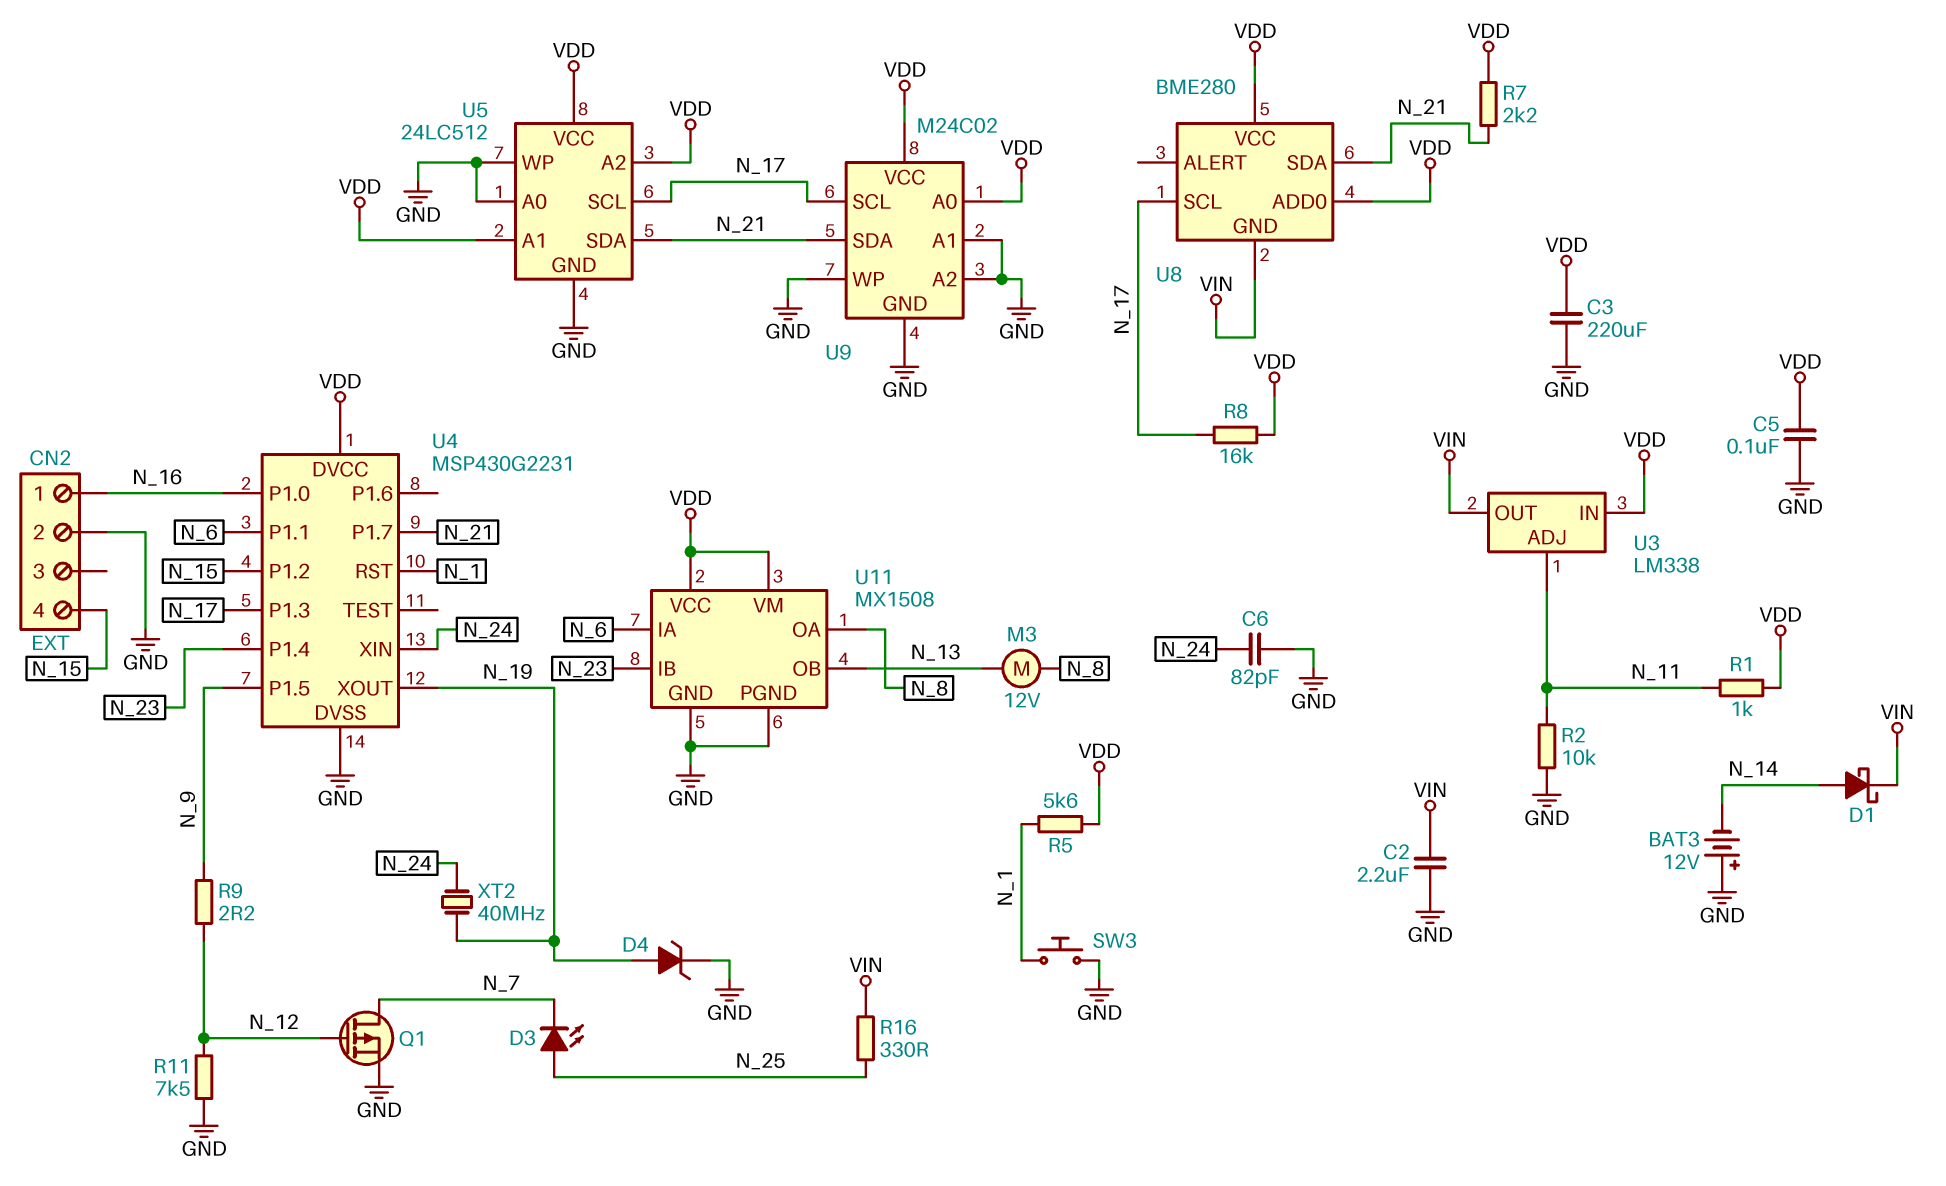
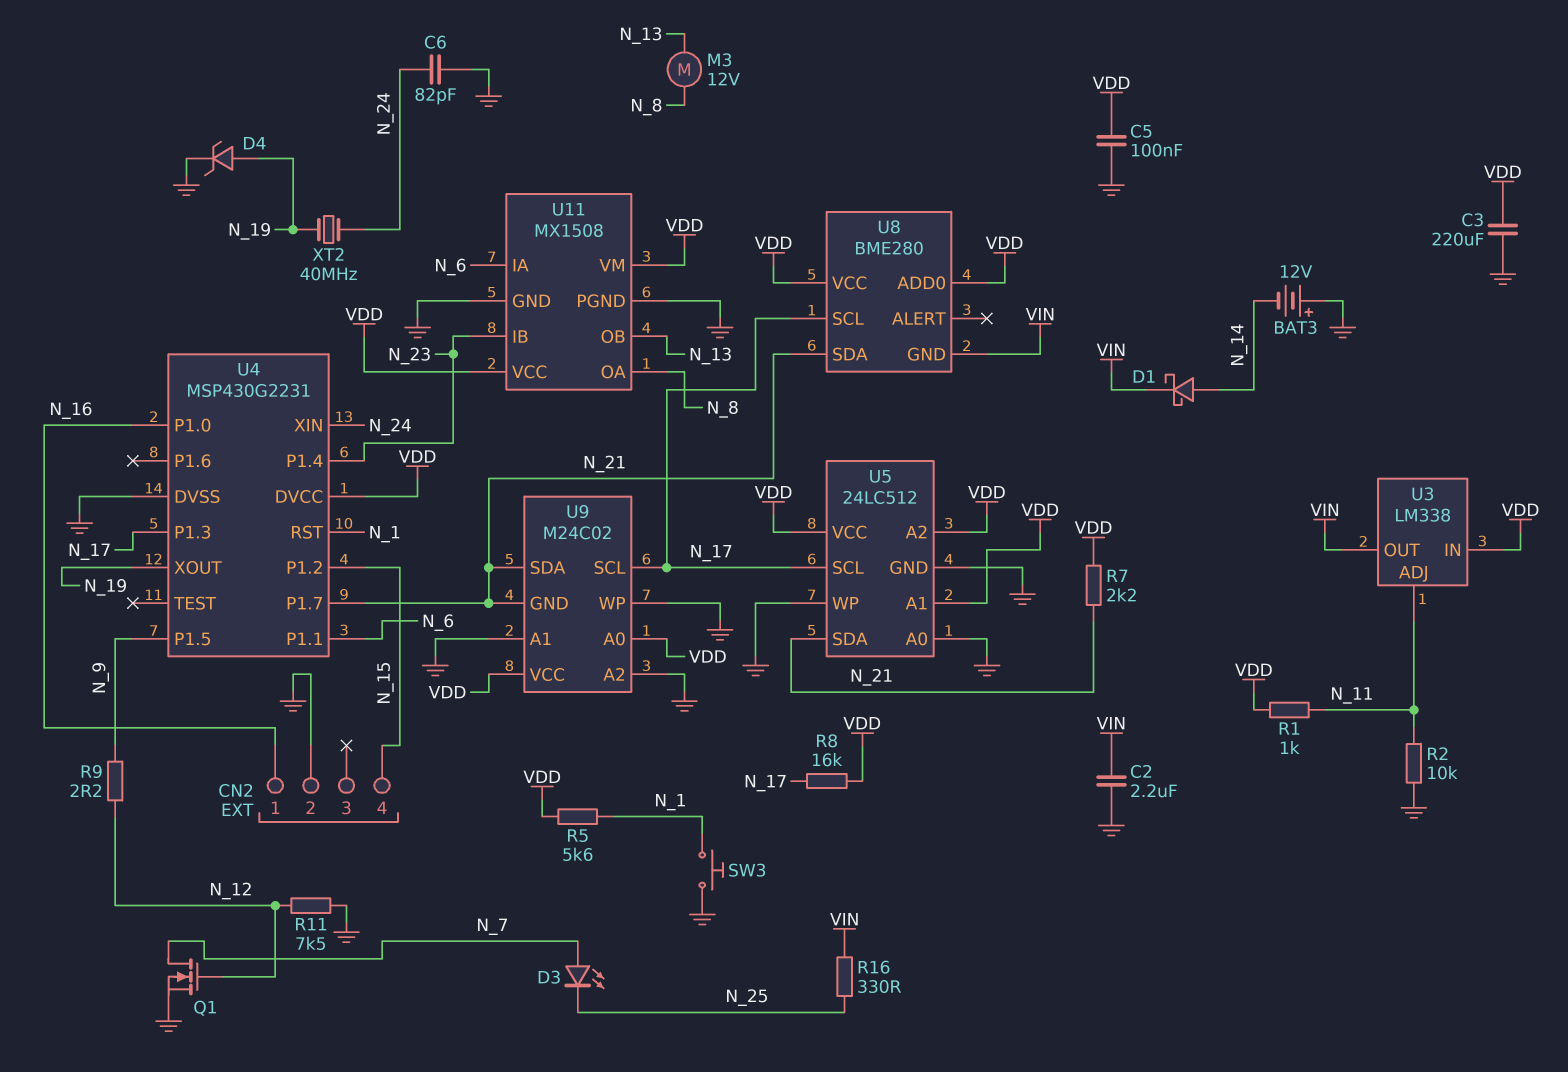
D3: LED (A N_25, K N_7) -> LED (A N_7, K N_25)
Q1: PMOS (G N_12, D N_7, S GND) -> NMOS (G N_12, D N_7, S GND)
U9 pin GND: GND -> N_21

